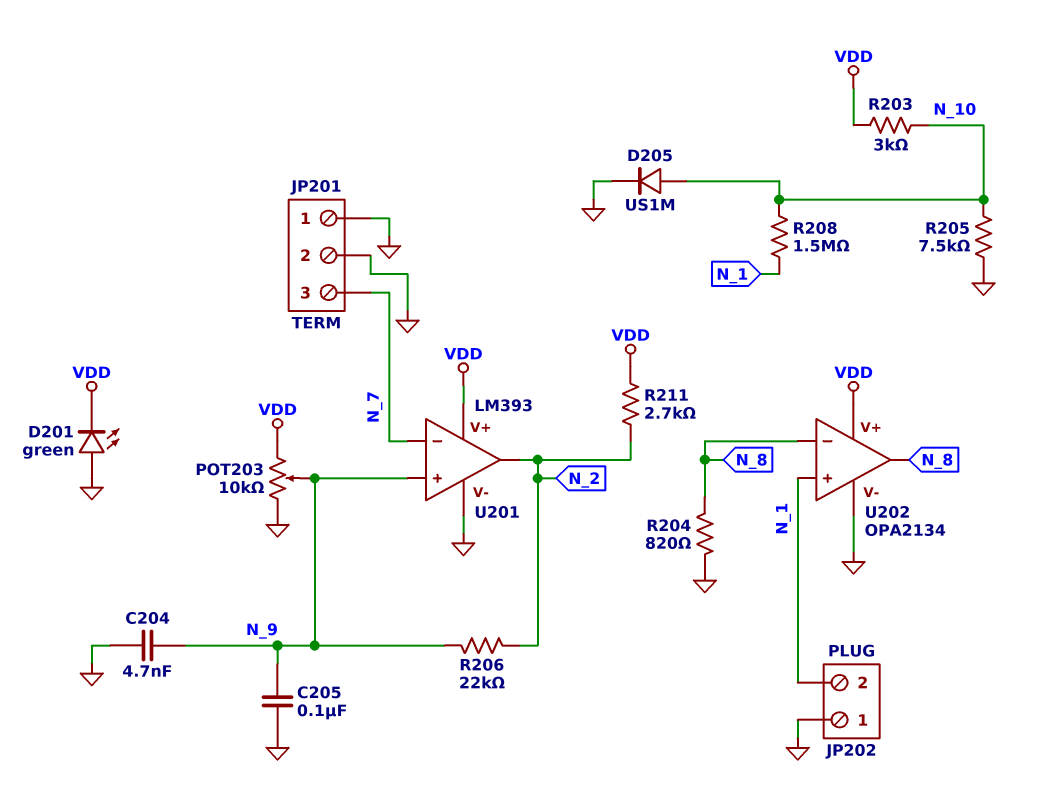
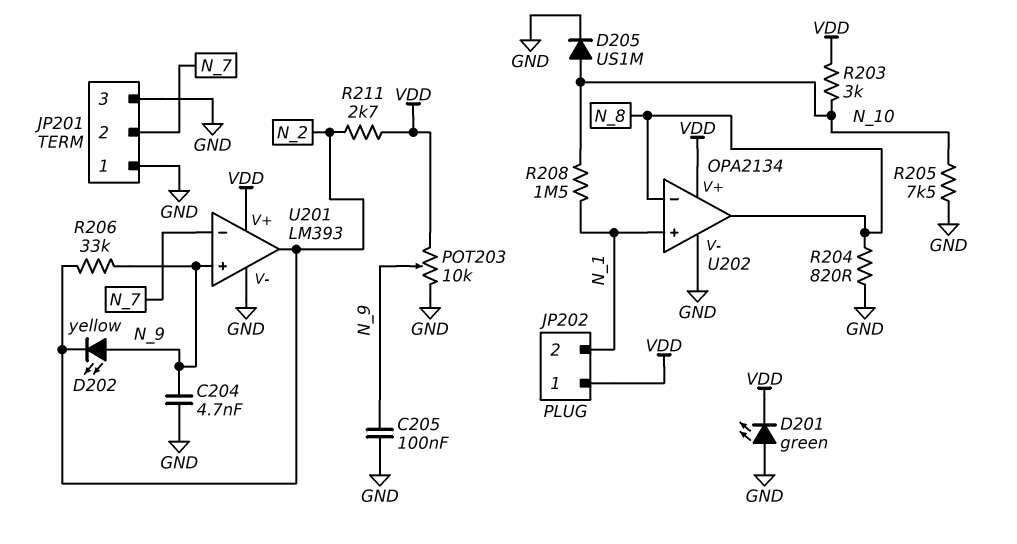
D202: none -> LED yellow (A N_9, K N_2)
JP201 pin 2: GND -> N_7
JP201 pin 3: N_7 -> GND
JP202 pin 1: GND -> VDD
R206: 22k (N_2, N_9) -> 33k (N_2, N_9)

